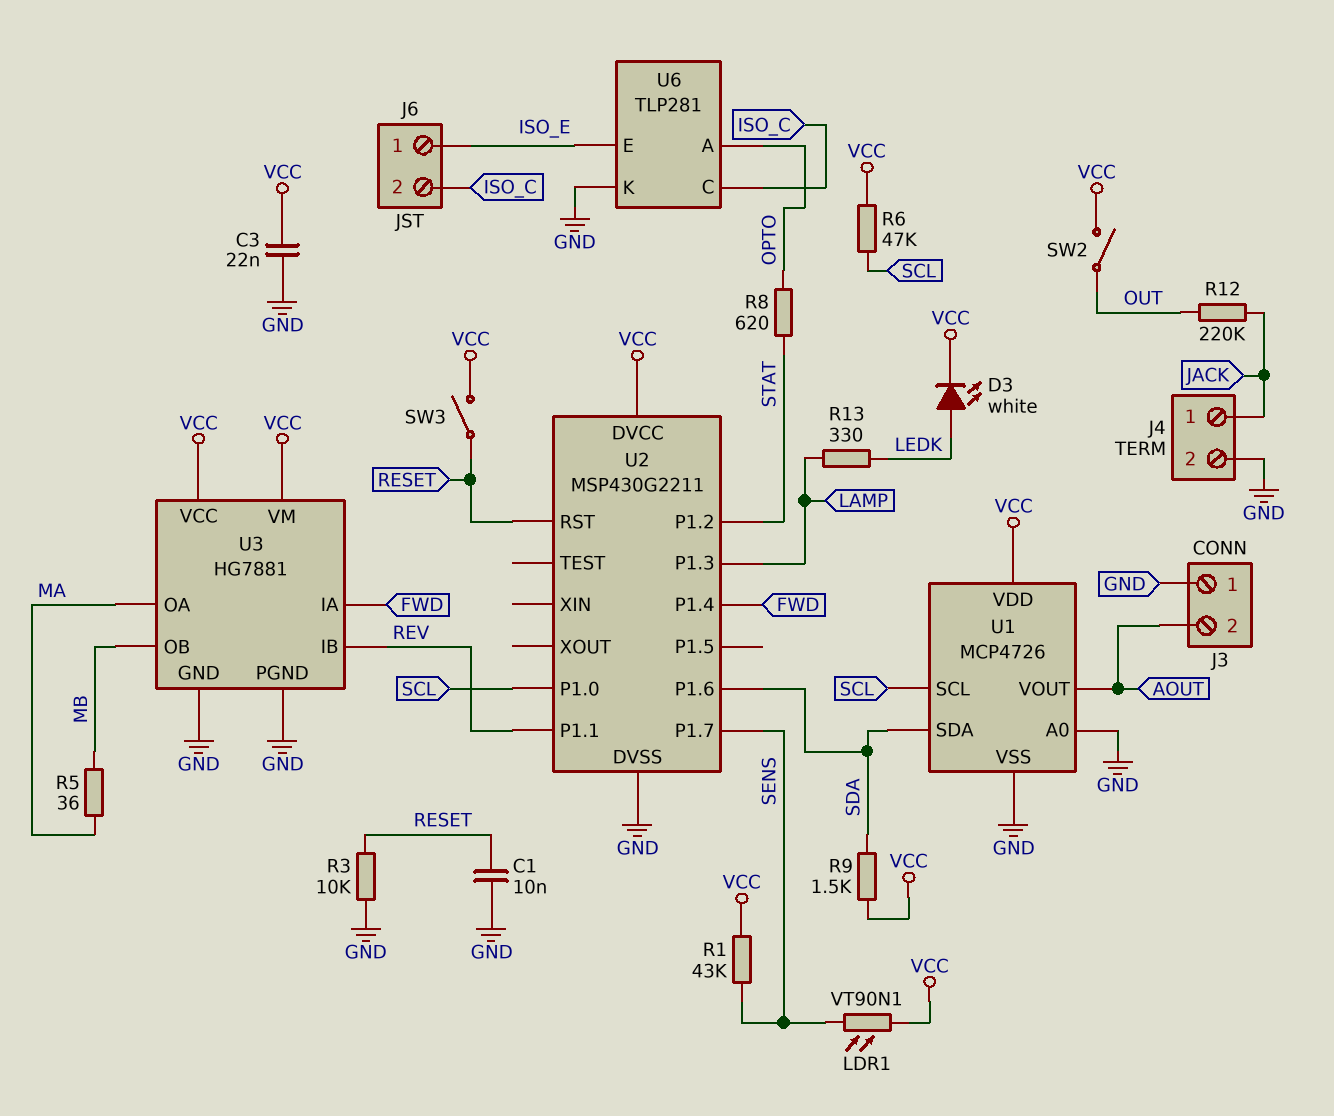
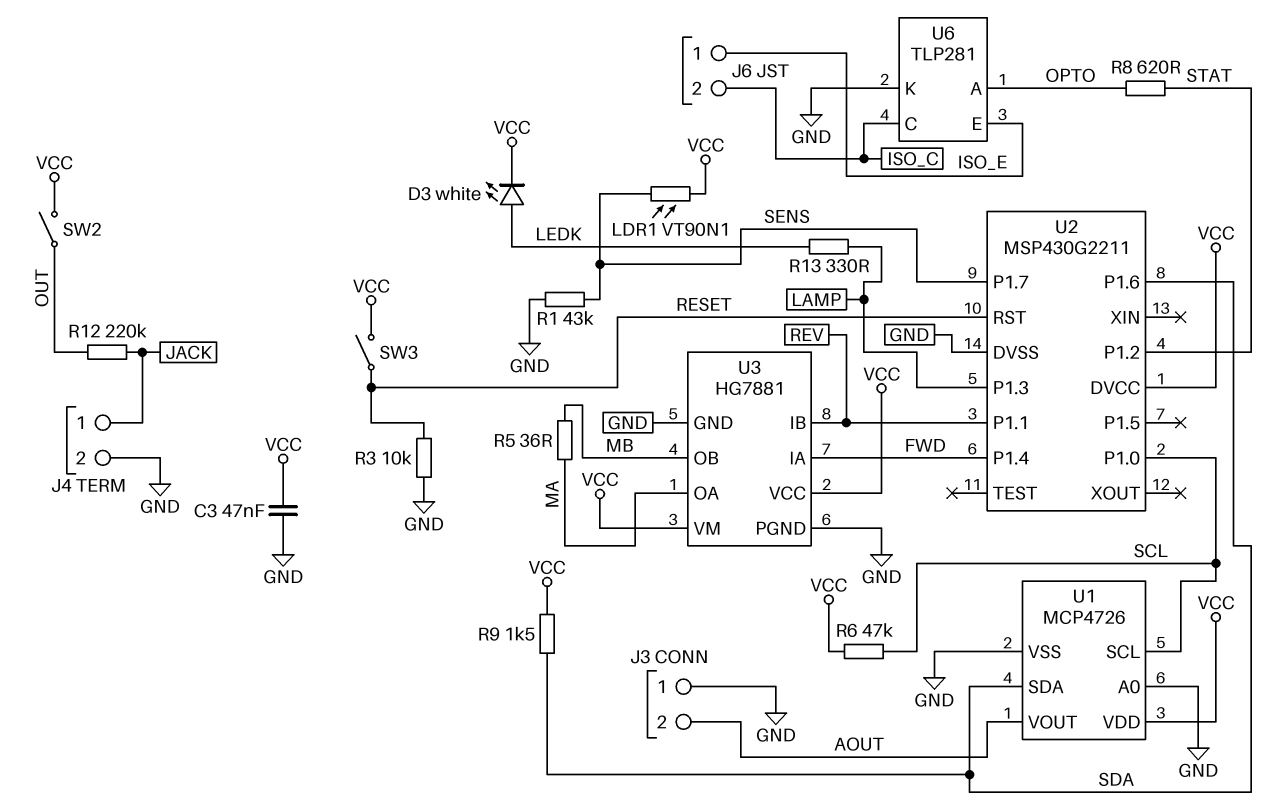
C1: 10nF (GND, RESET) -> none
C3: 22nF (GND, VCC) -> 47nF (GND, VCC)
R1: 43k (SENS, VCC) -> 43k (GND, SENS)

